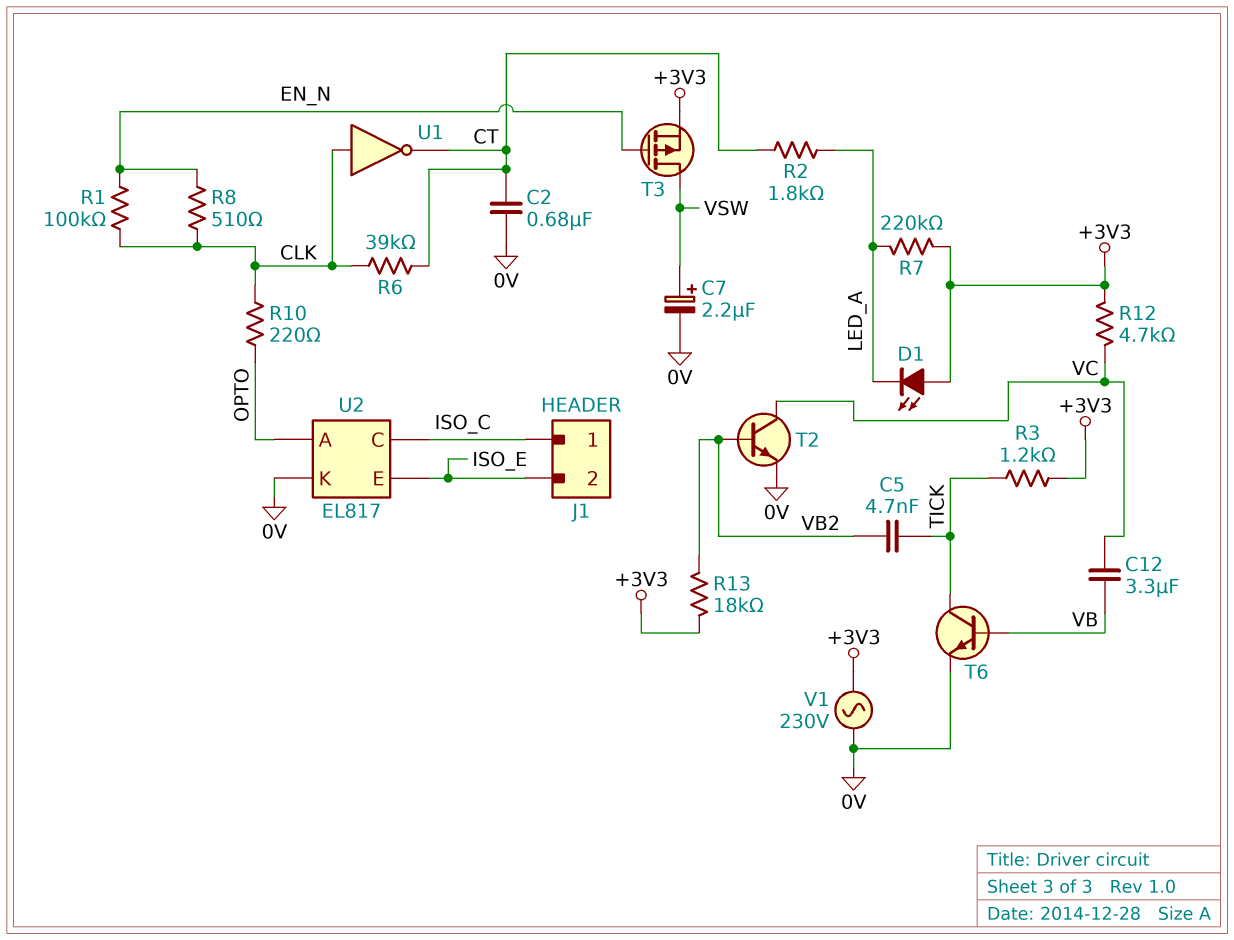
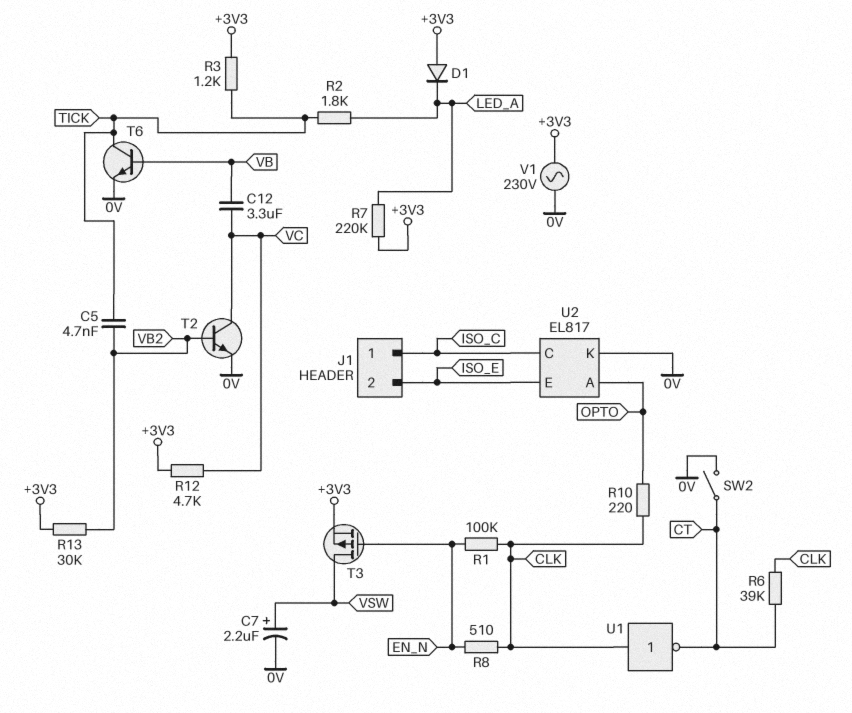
C2: 680nF (0V, CT) -> none
D1: LED (A +3V3, K LED_A) -> diode (A +3V3, K LED_A)
R2: 1.8k (CT, LED_A) -> 1.8k (LED_A, TICK)
R13: 18k (+3V3, VB2) -> 30k (+3V3, VB2)
SW2: none -> switch (0V, CT)

